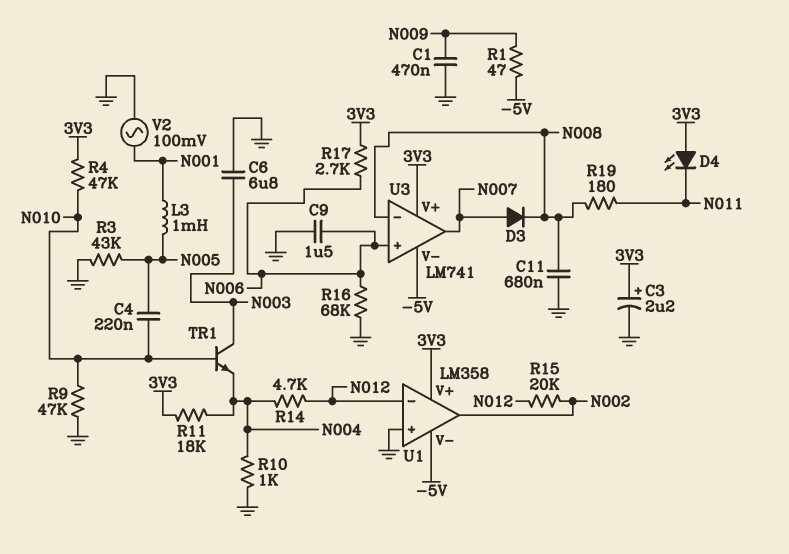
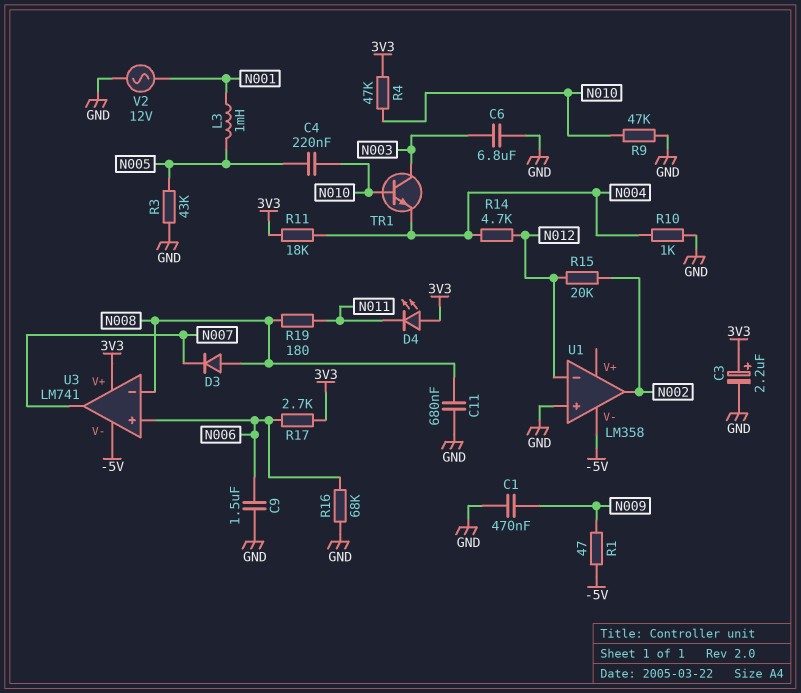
D3: diode (A N007, K N008) -> diode (A N008, K N007)
U1 pin V+: 3V3 -> none
V2: AC 100mV (GND, N001) -> AC 12V (GND, N001)

